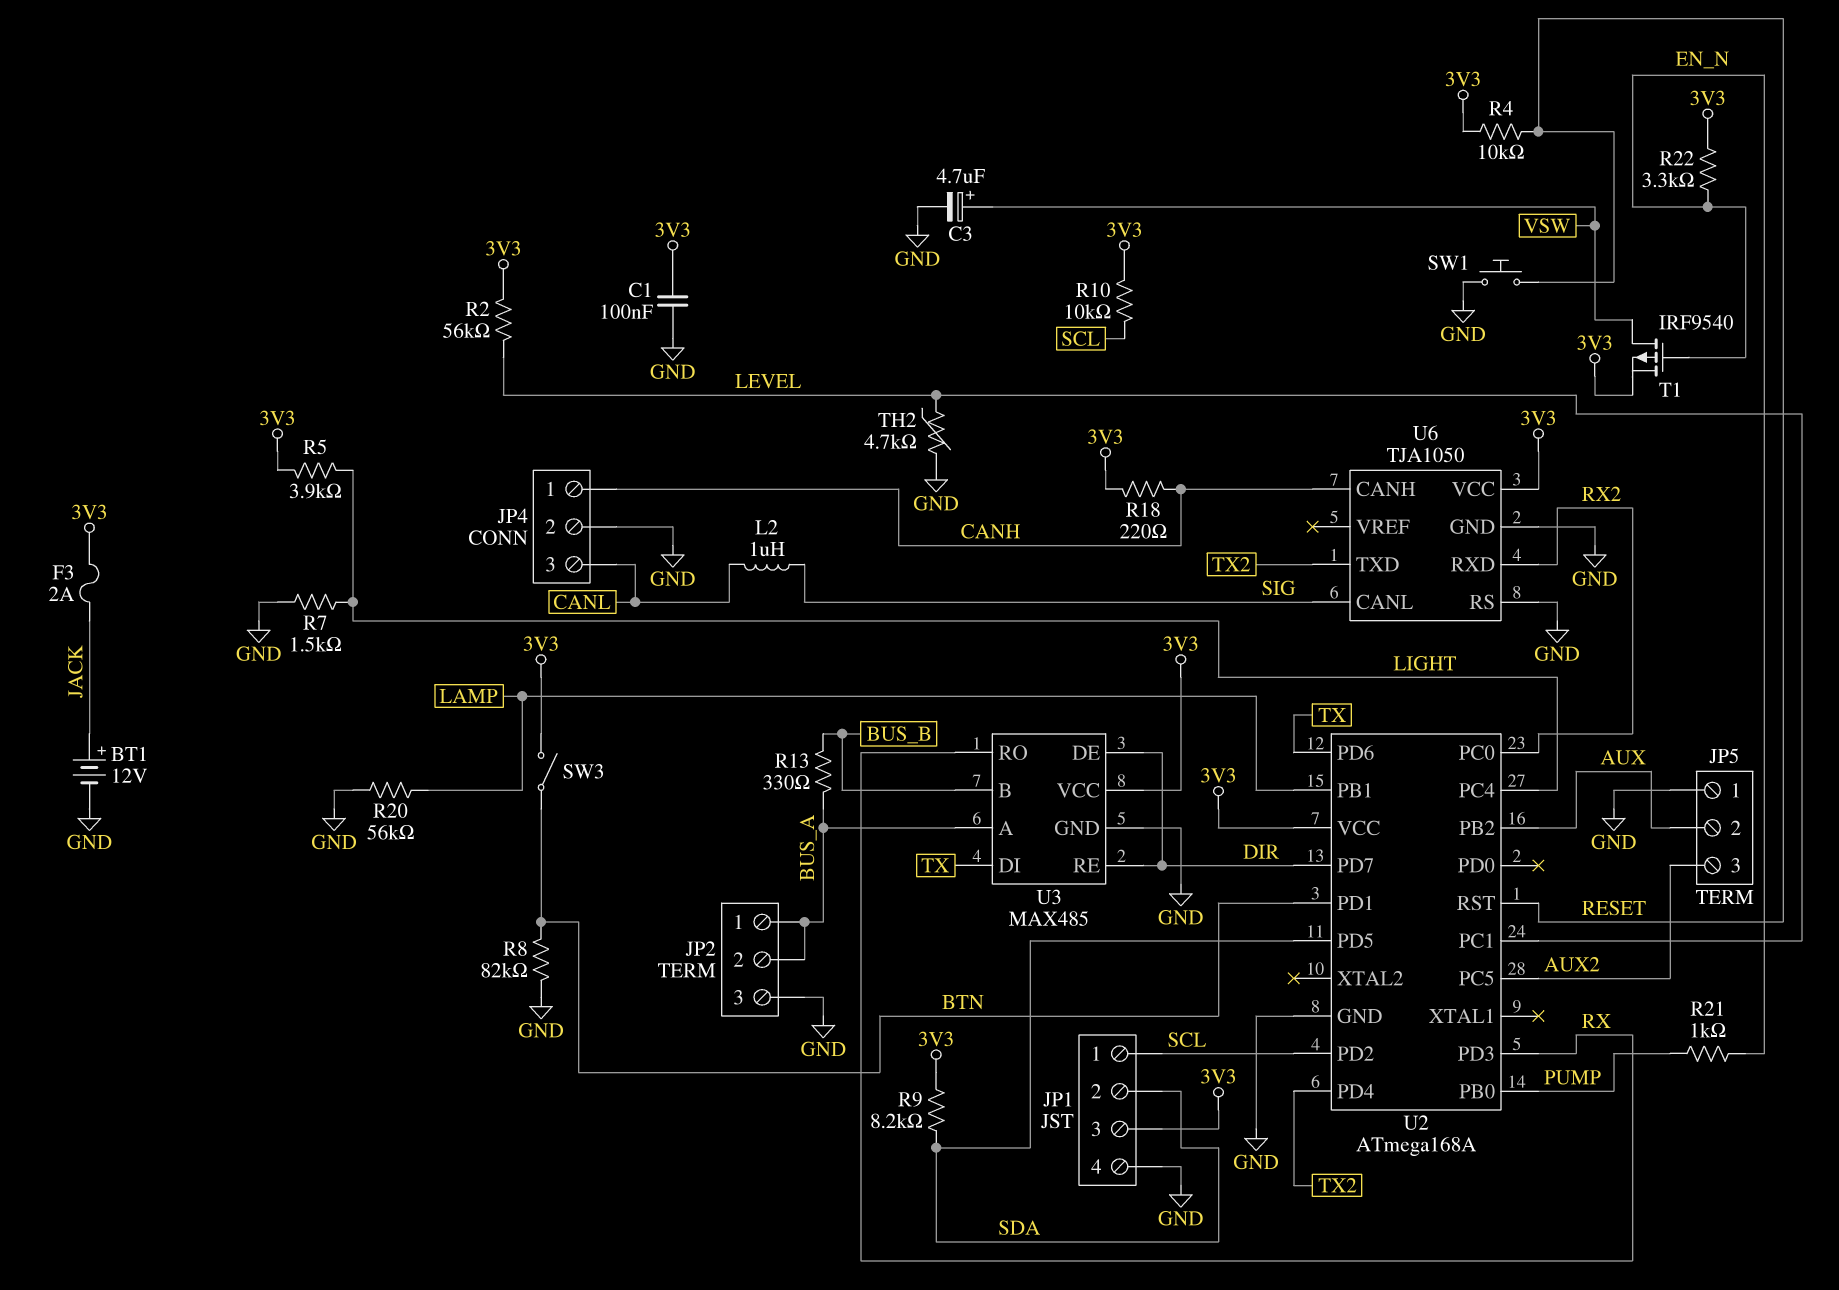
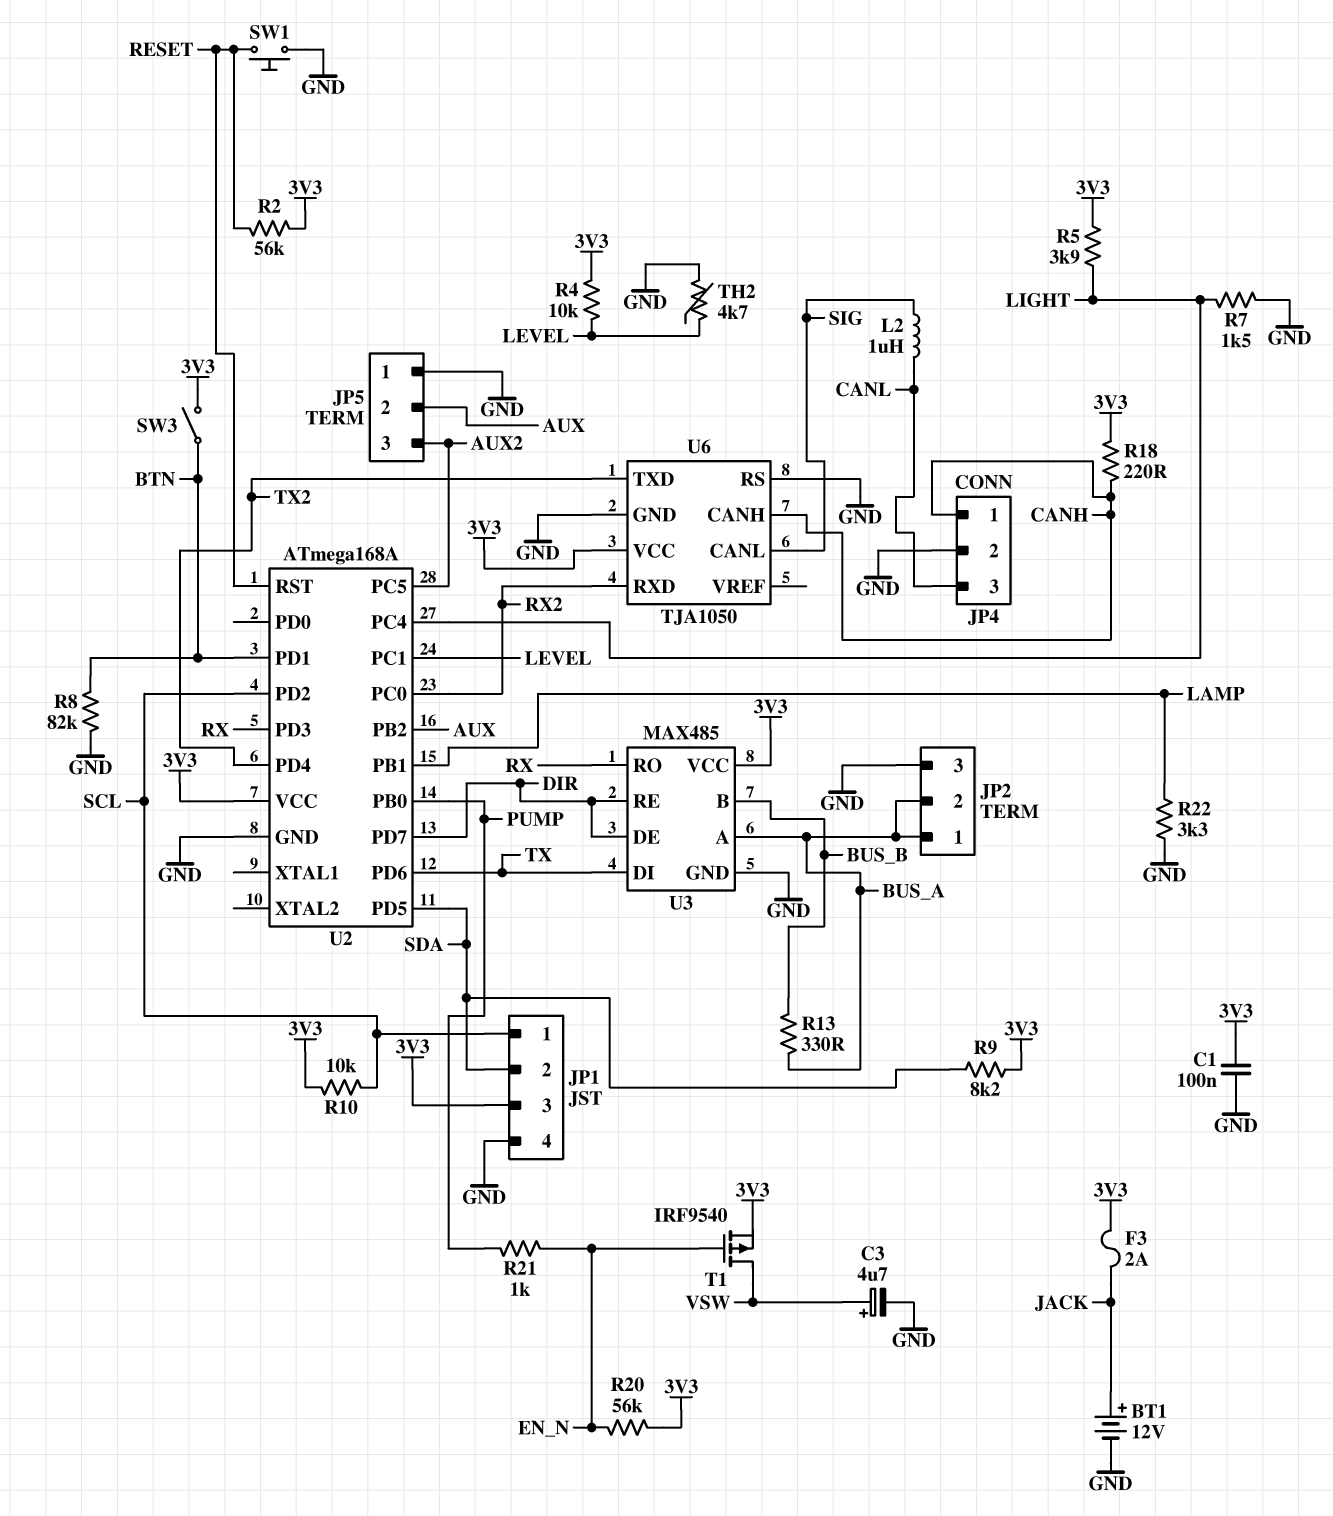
R2: 56k (3V3, LEVEL) -> 56k (3V3, RESET)
R4: 10k (3V3, RESET) -> 10k (3V3, LEVEL)
R20: 56k (GND, LAMP) -> 56k (3V3, EN_N)
R22: 3.3k (3V3, EN_N) -> 3.3k (GND, LAMP)

